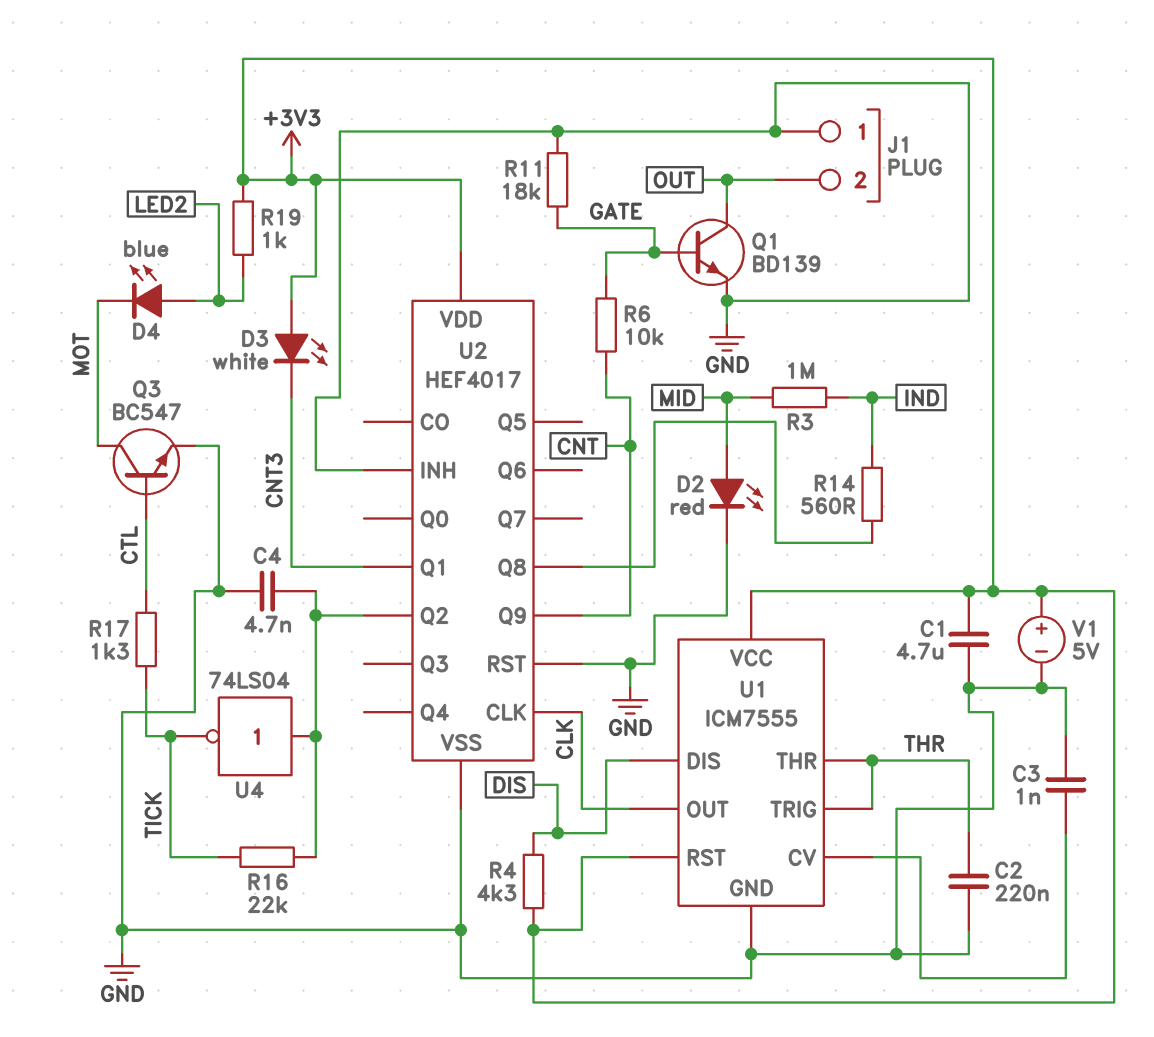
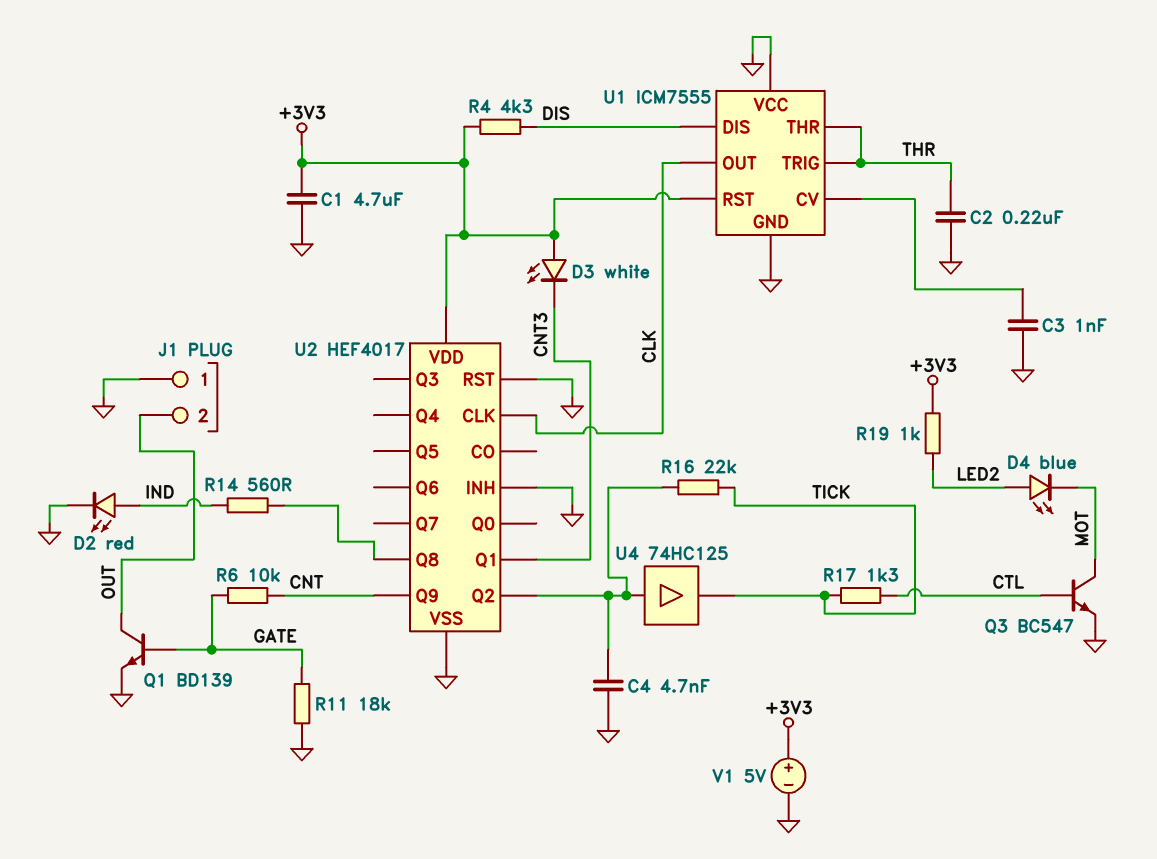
D2: LED red (A MID, K GND) -> LED red (A IND, K GND)
R3: 1M (IND, MID) -> none
U1 pin VCC: +3V3 -> GND
U4: NOT 74LS04 (in U2/Q2, out TICK) -> buffer 74HC125 (in U2/Q2, out TICK)

